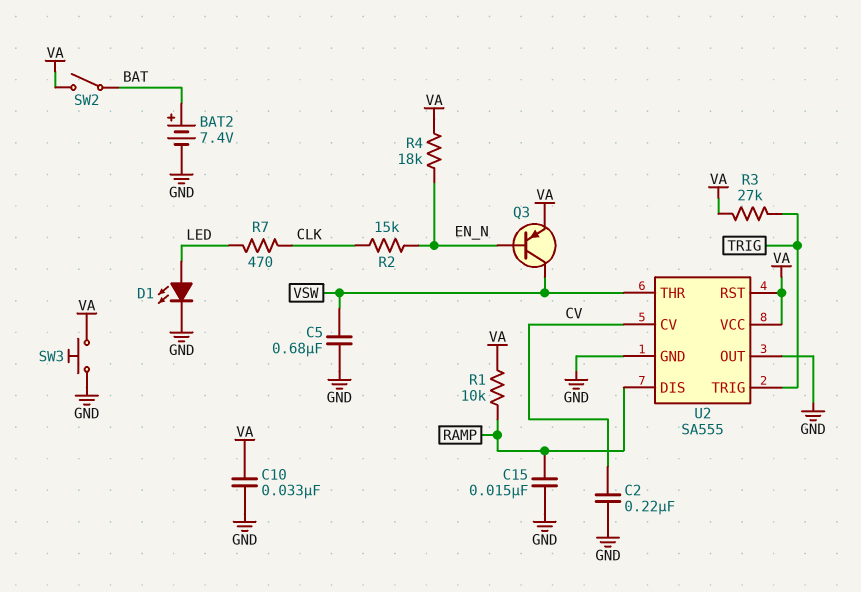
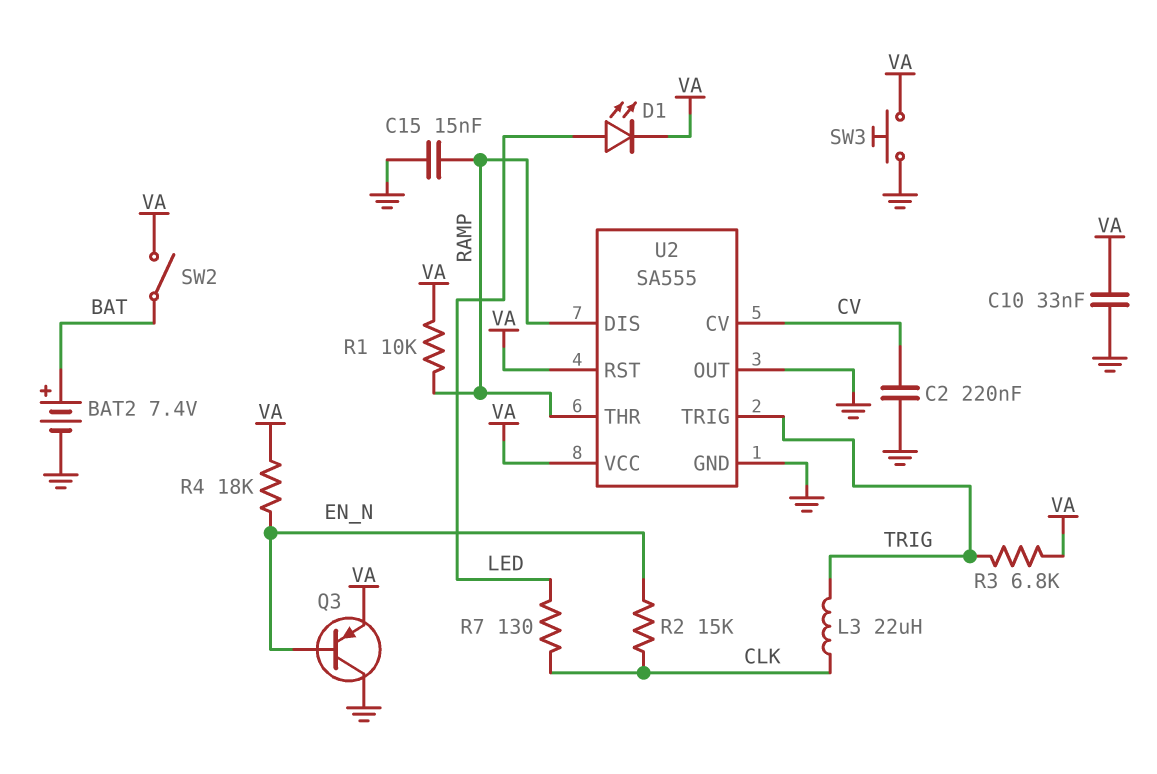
C5: 680nF (GND, VSW) -> none
D1: LED (A LED, K GND) -> LED (A LED, K VA)
L3: none -> 22uH (CLK, TRIG)
Q3: PNP (B EN_N, C VSW, E VA) -> PNP (B EN_N, C GND, E VA)
R3: 27k (TRIG, VA) -> 6.8k (TRIG, VA)
R7: 470 (CLK, LED) -> 130 (CLK, LED)
U2 pin THR: VSW -> RAMP

